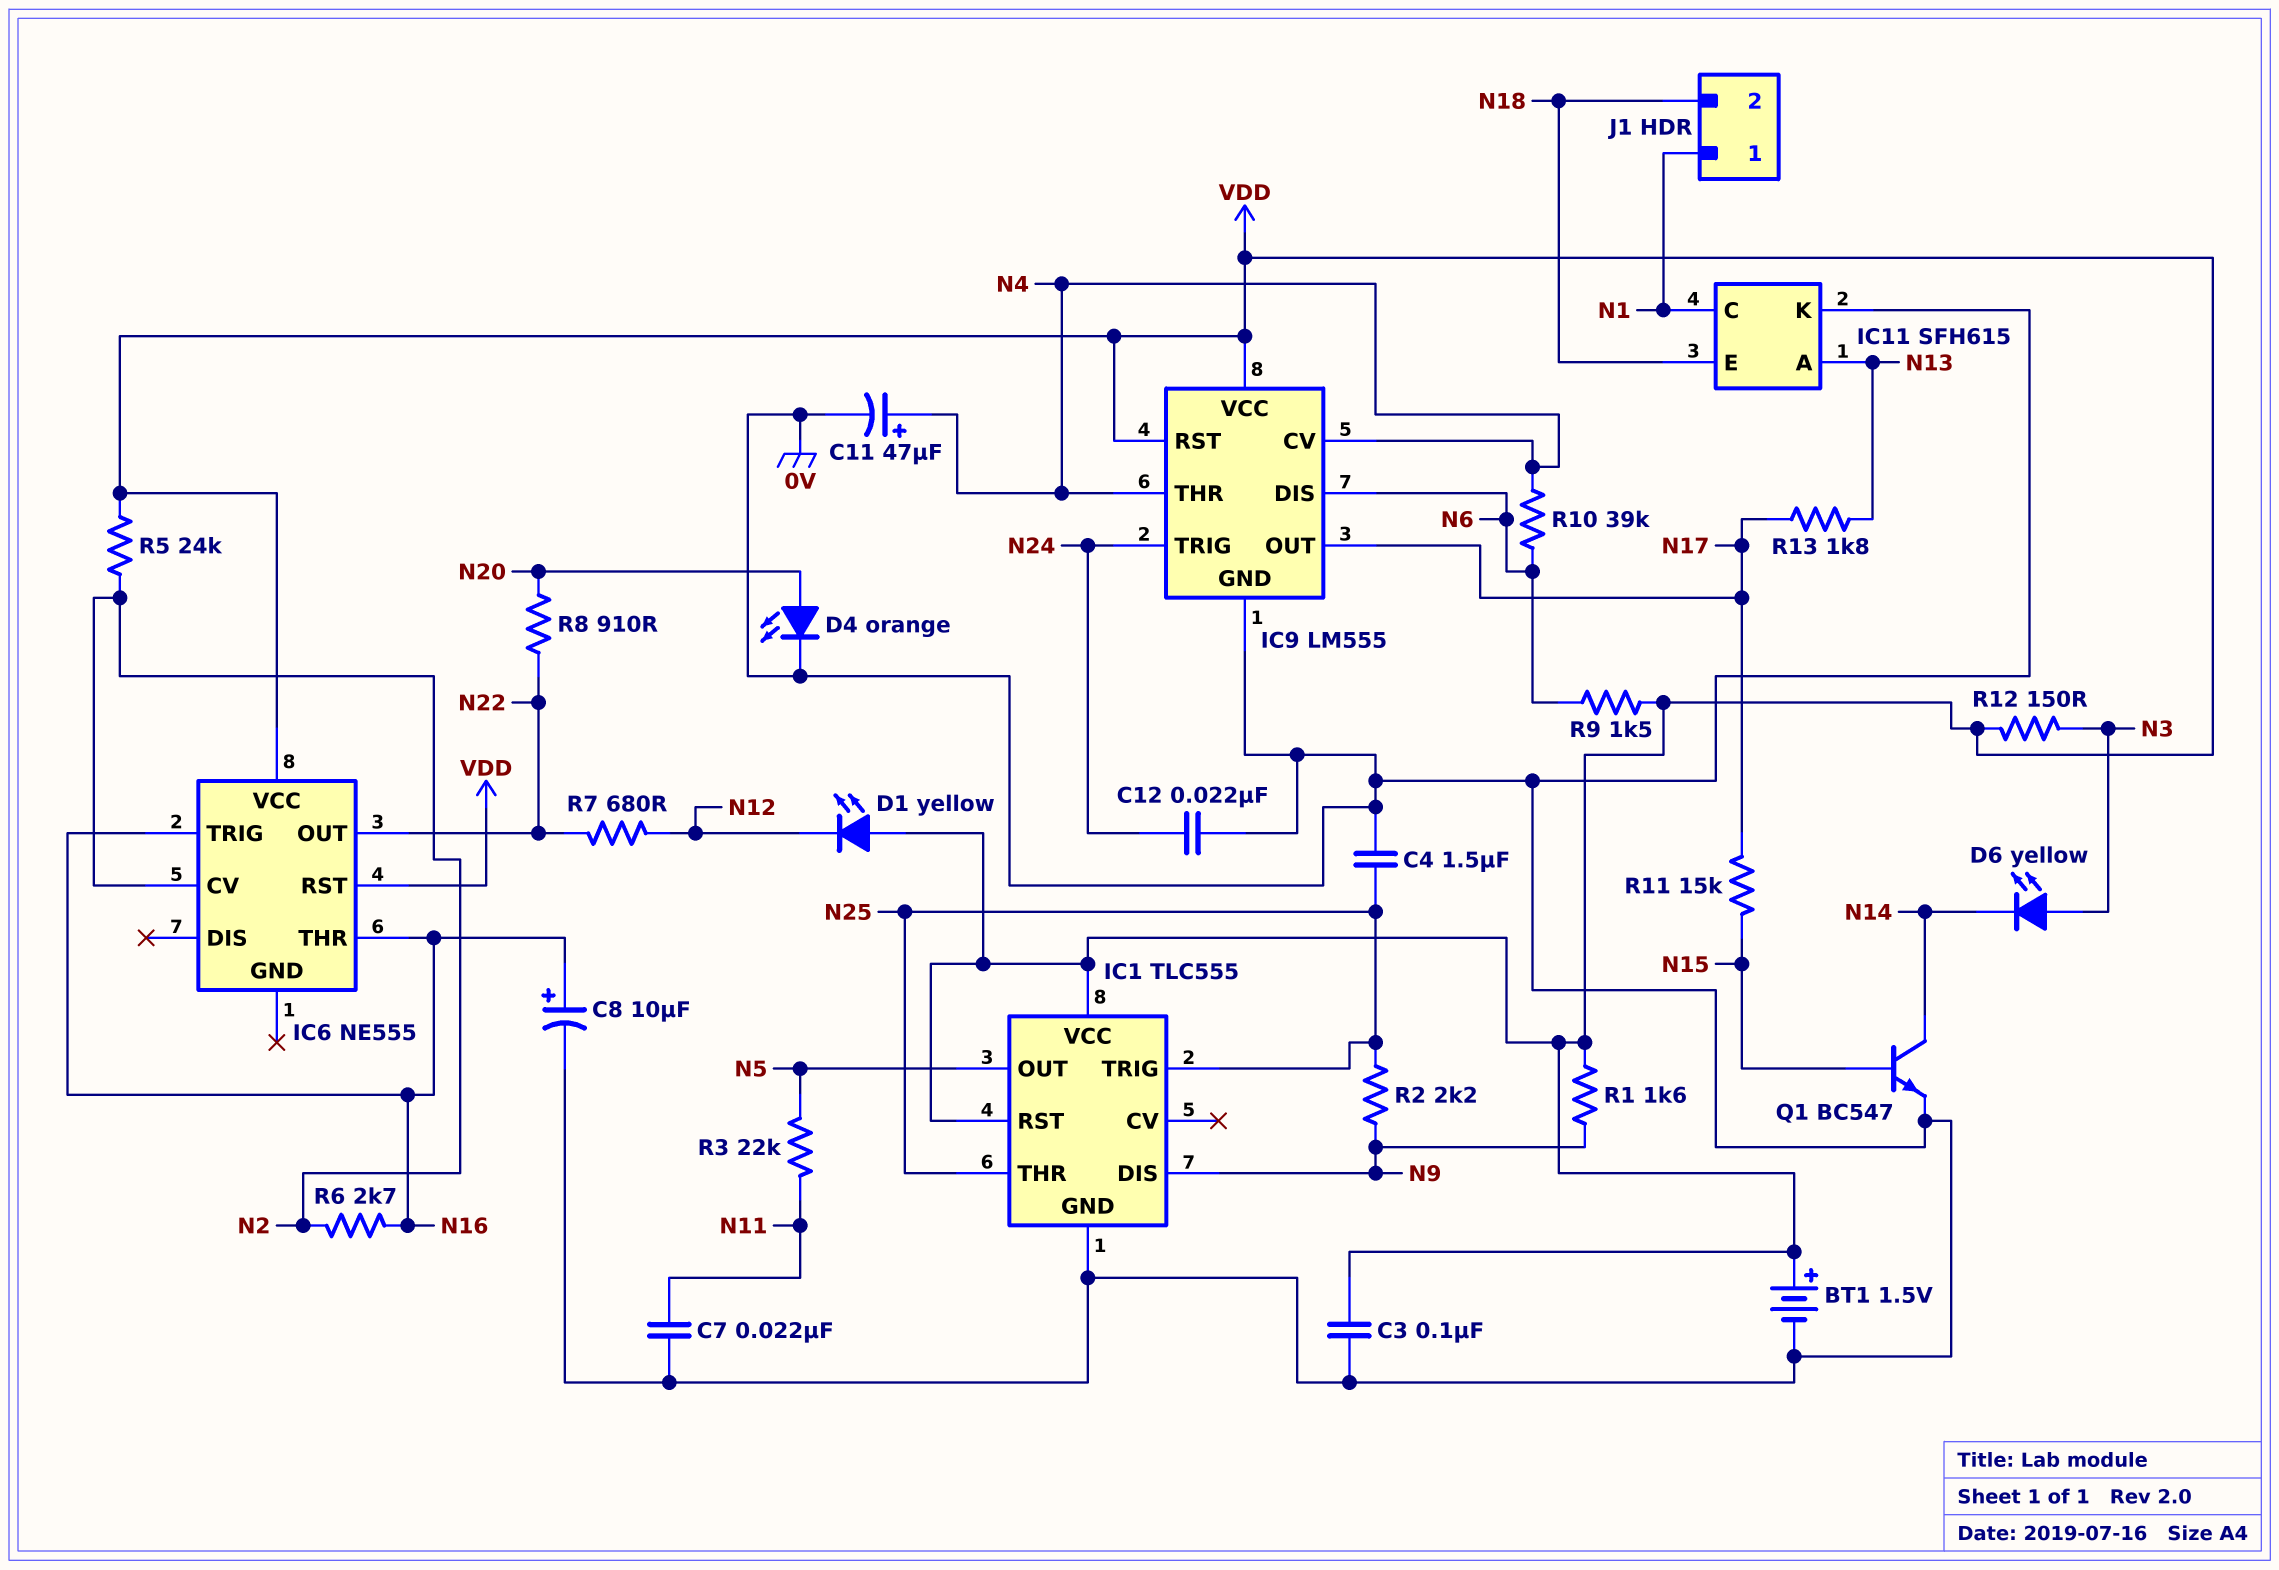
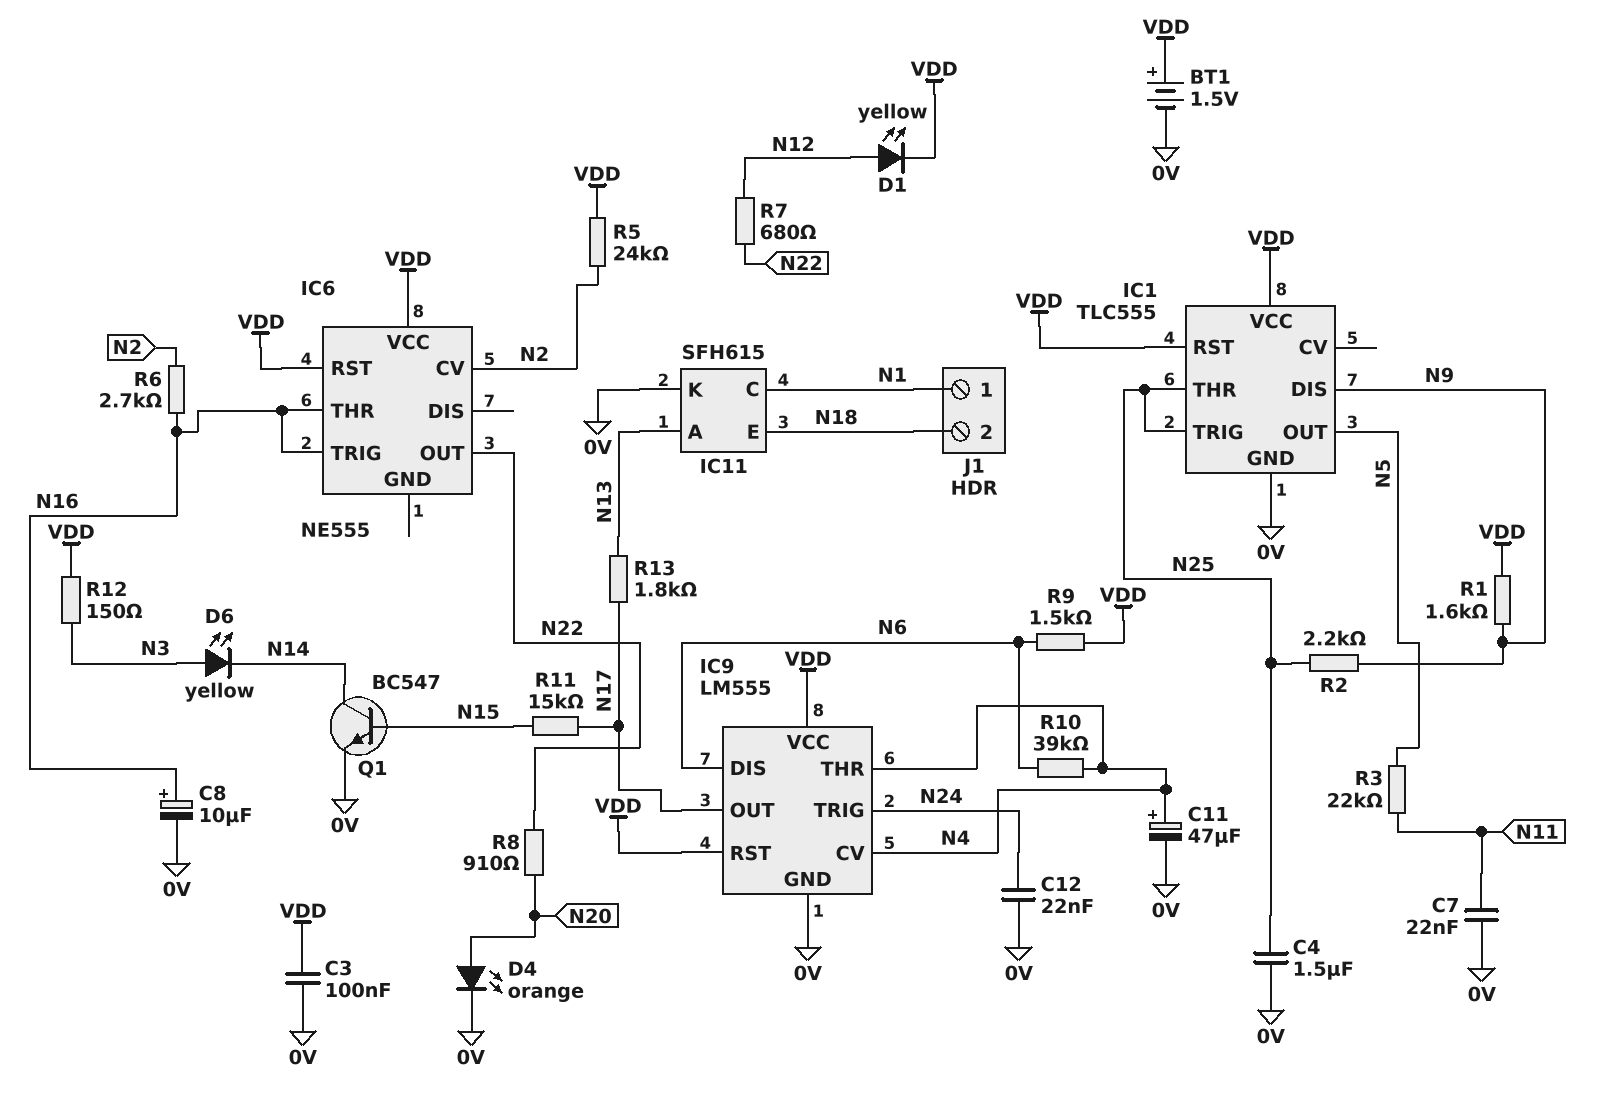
D1: LED yellow (A VDD, K N12) -> LED yellow (A N12, K VDD)

